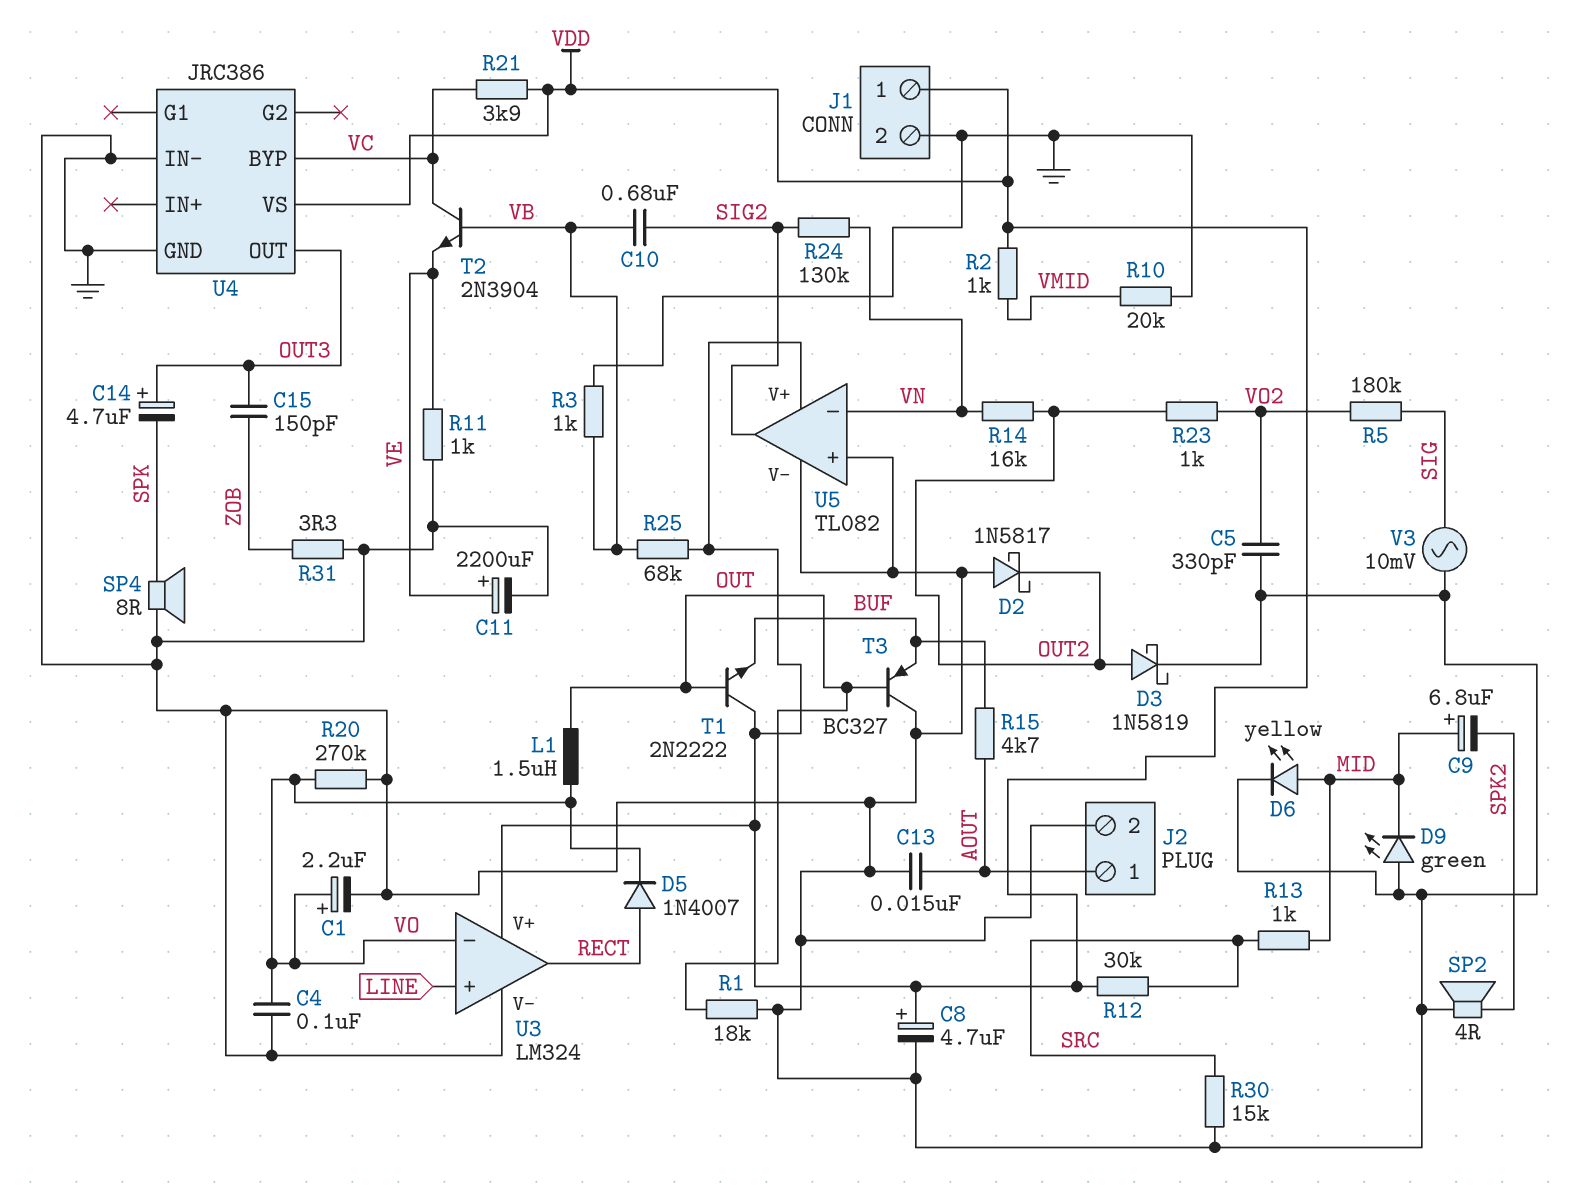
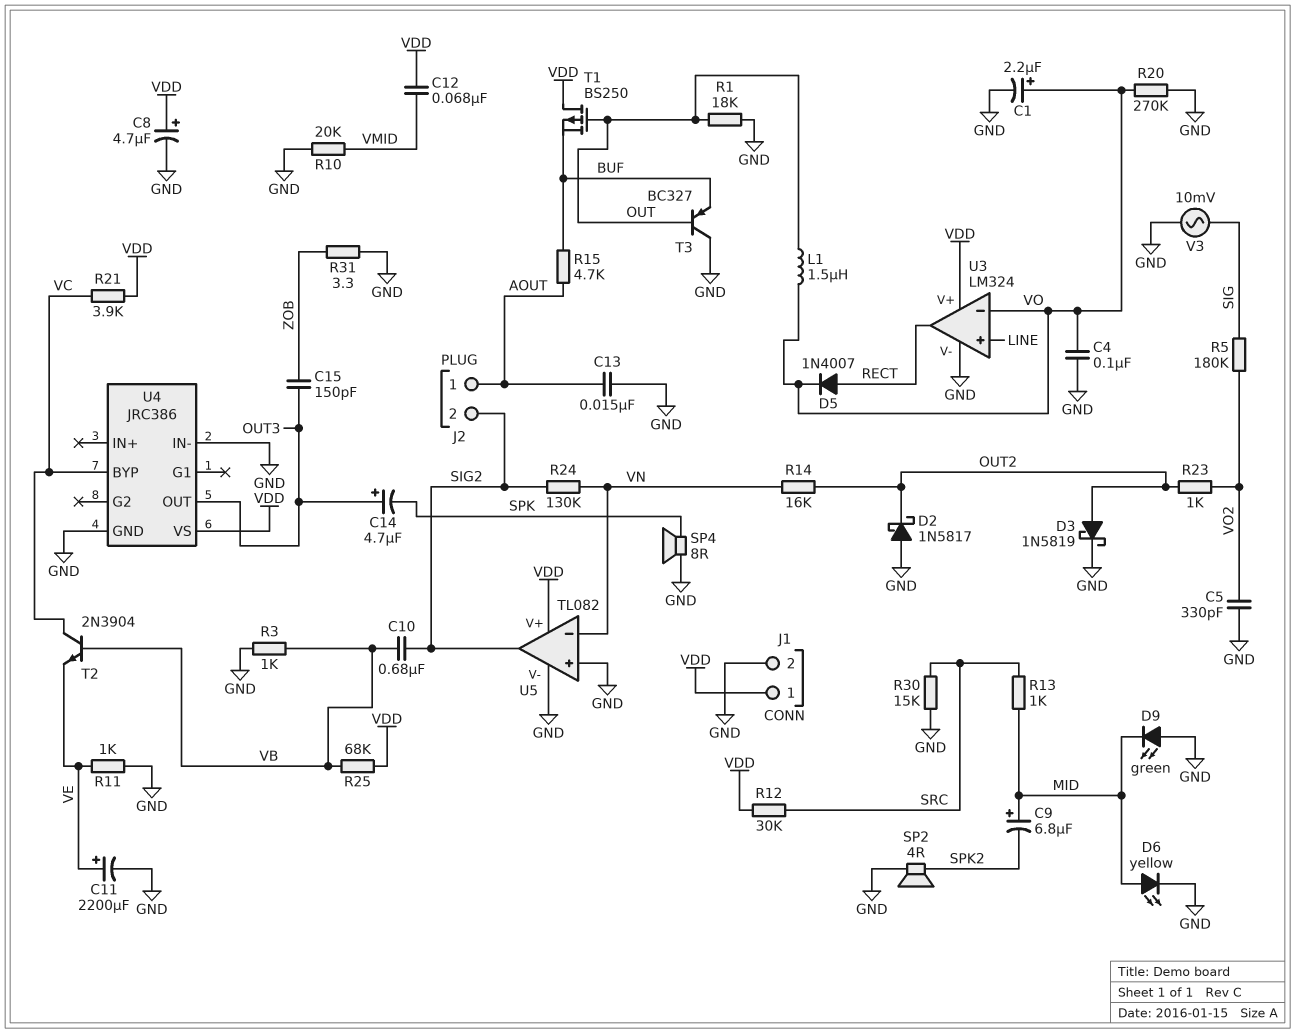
C12: none -> 68nF (VDD, VMID)
J2 pin 2: GND -> SIG2
R2: 1k (VDD, VMID) -> none
T1: NPN 2N2222 (B OUT, C VDD, E BUF) -> PMOS BS250 (G OUT, D VDD, S BUF)

